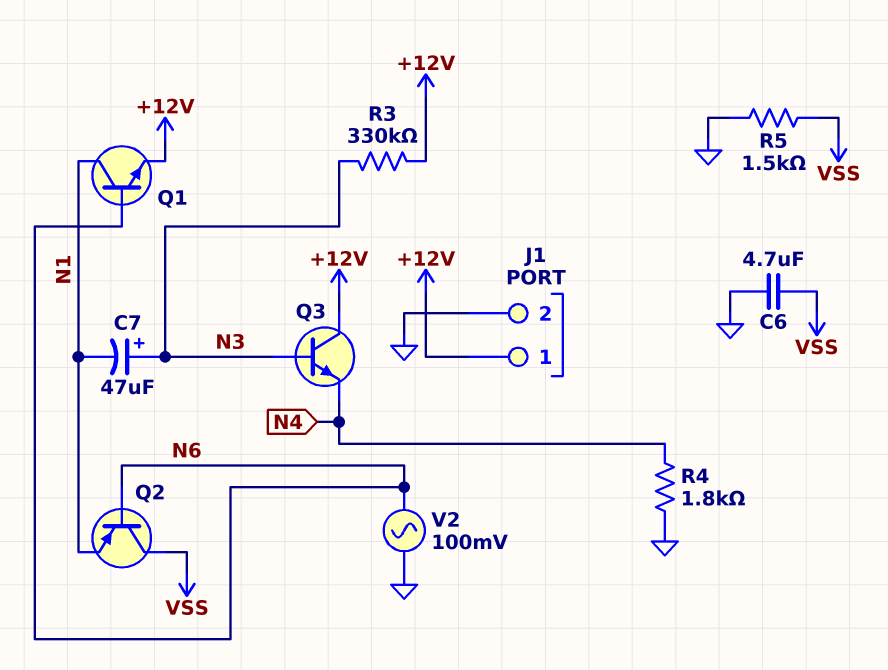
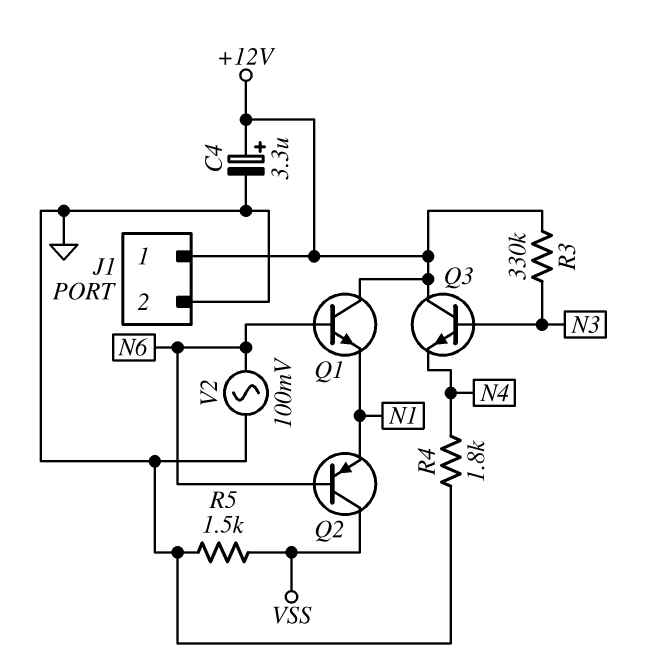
C4: none -> 3.3uF (plus +12V, minus GND)
C6: 4.7uF (GND, VSS) -> none
C7: 47uF (plus N3, minus N1) -> none
Q1: NPN (B N6, C N1, E +12V) -> NPN (B N6, C +12V, E N1)

